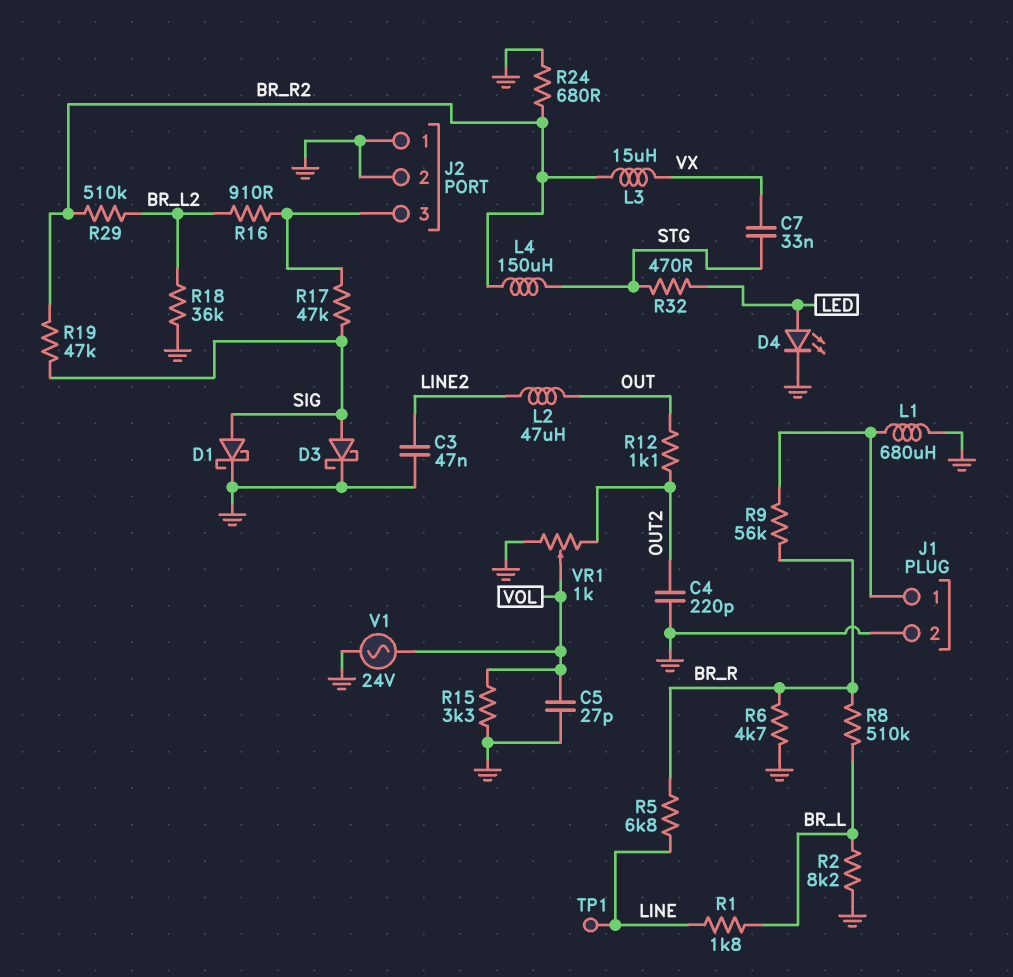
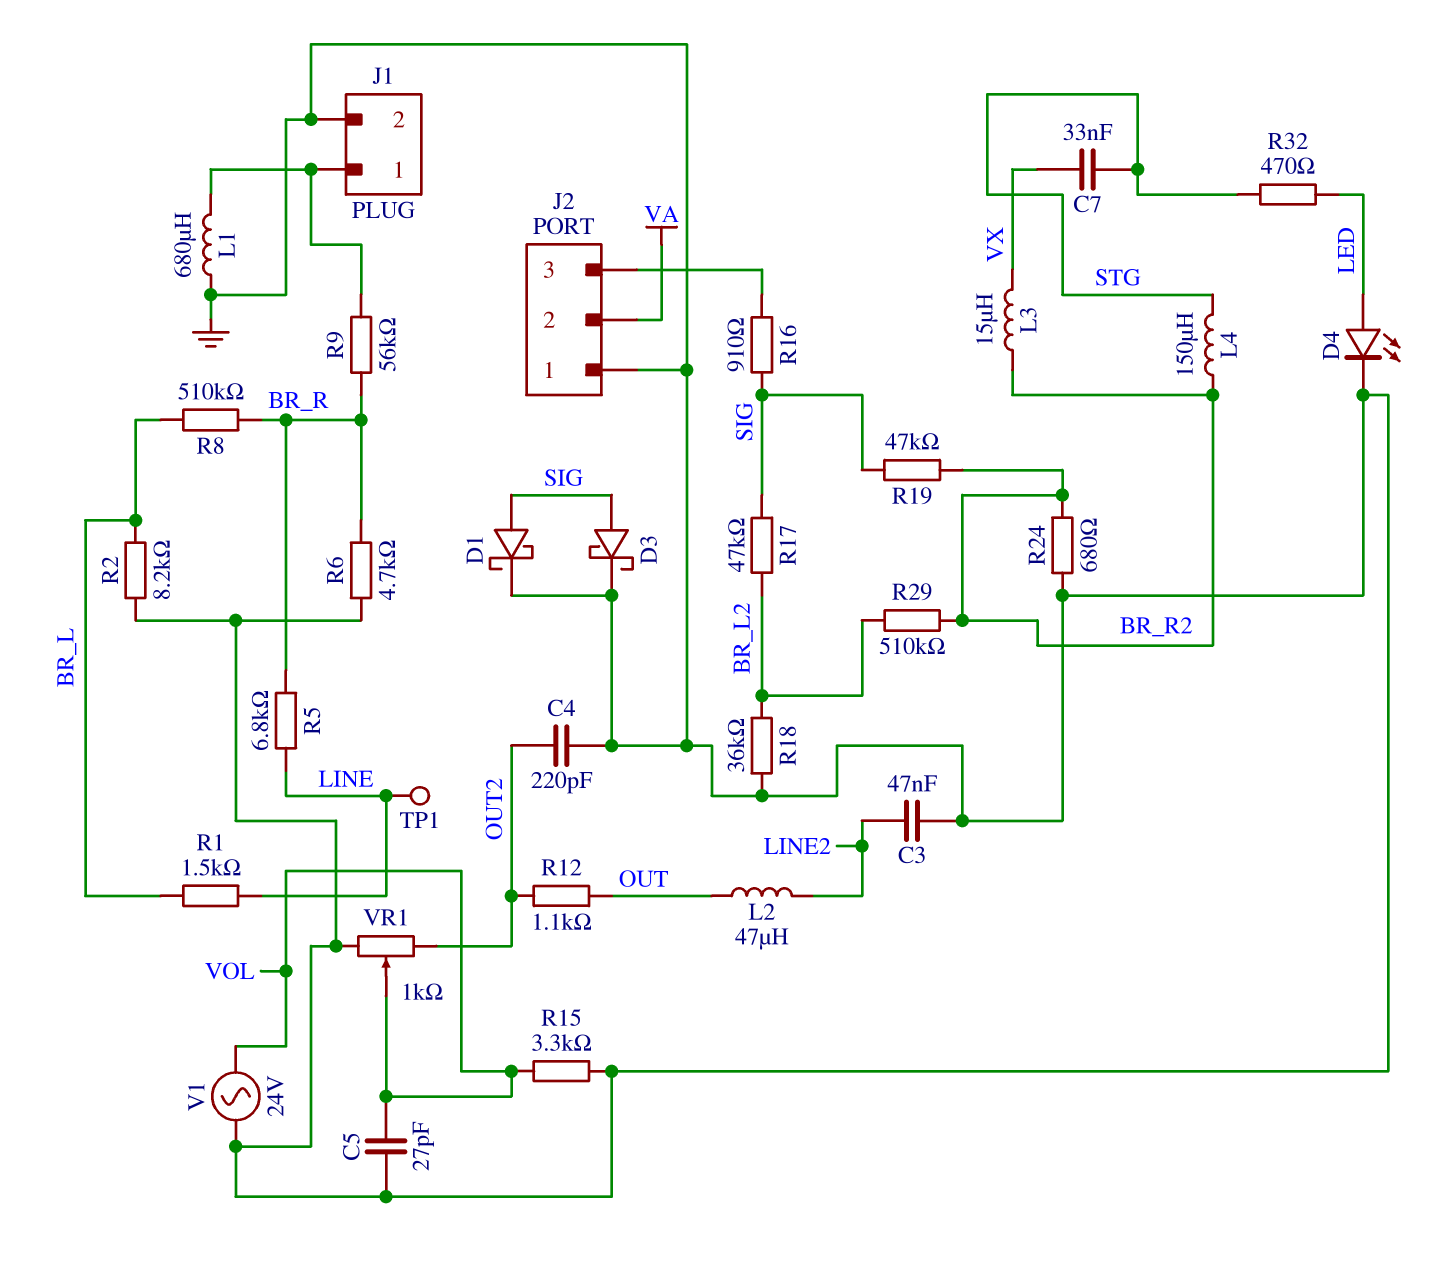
J2 pin 2: GND -> VA
R1: 1.8k (BR_L, LINE) -> 1.5k (BR_L, LINE)
R16: 910 (BR_L2, J2/3) -> 910 (J2/3, SIG)
R17: 47k (J2/3, SIG) -> 47k (BR_L2, SIG)

